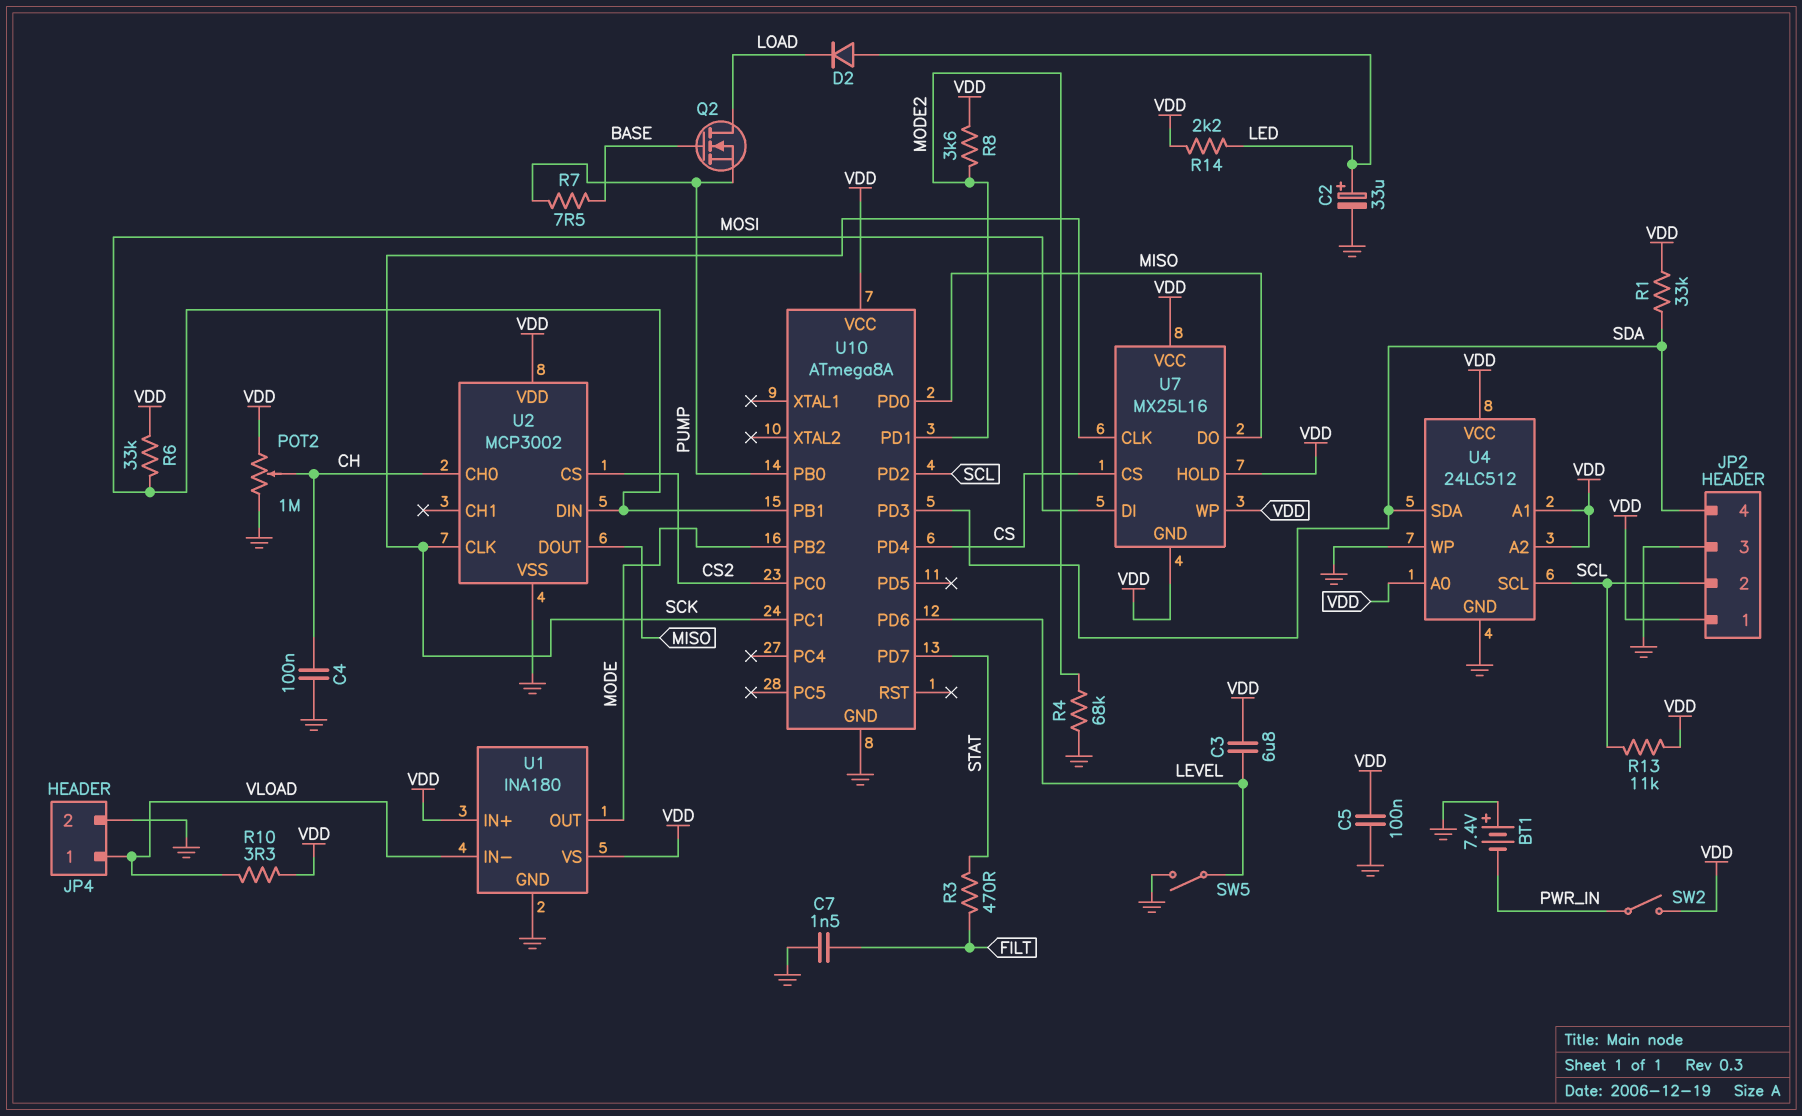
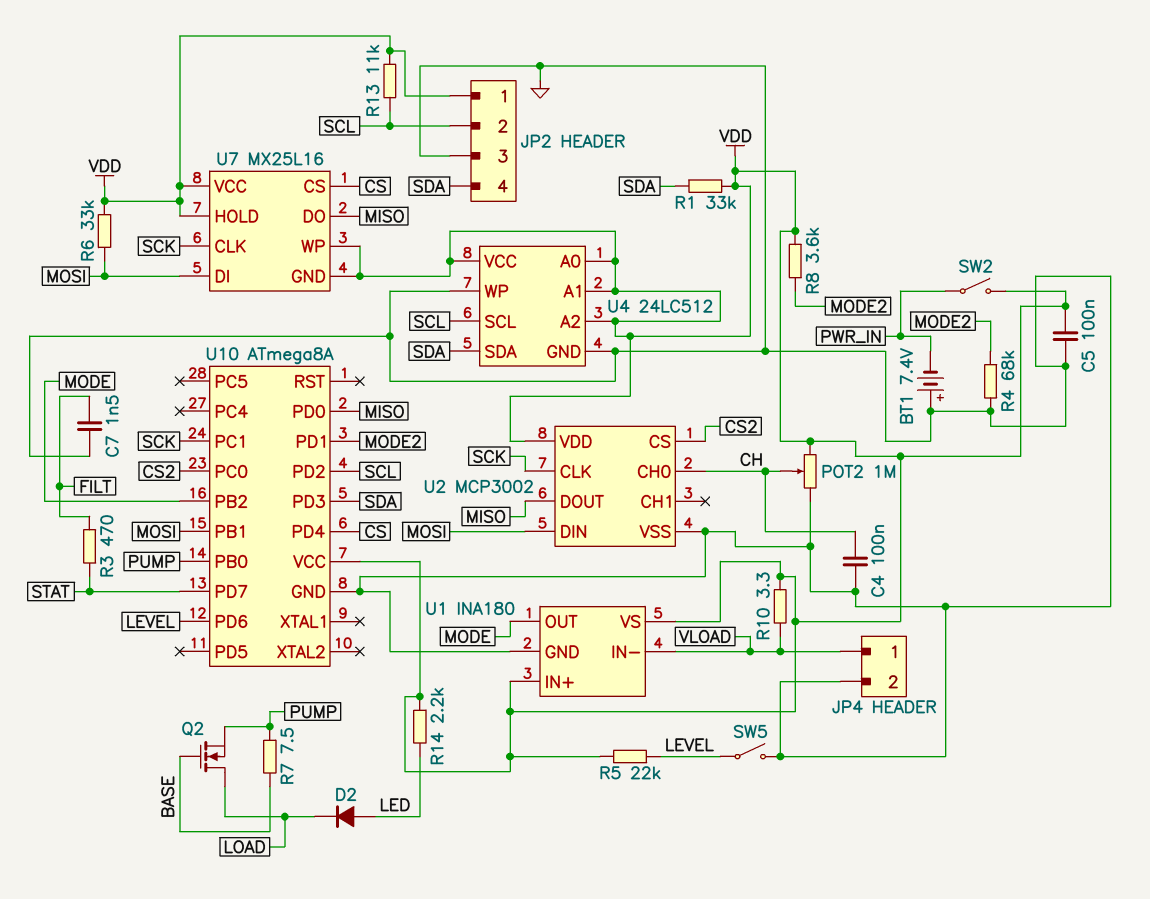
C2: 33uF (plus LED, minus GND) -> none
C3: 6.8uF (LEVEL, VDD) -> none
R5: none -> 22k (LEVEL, VDD)

